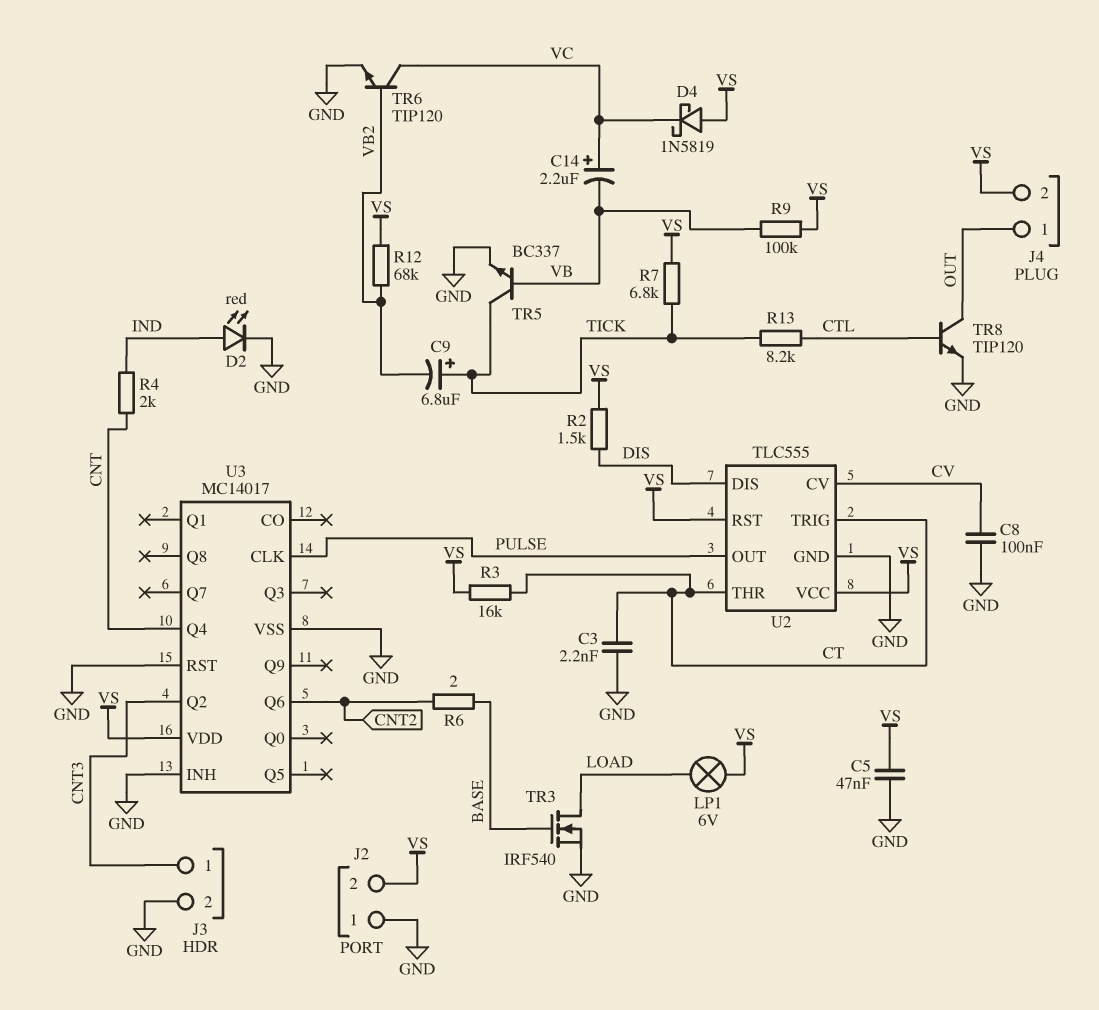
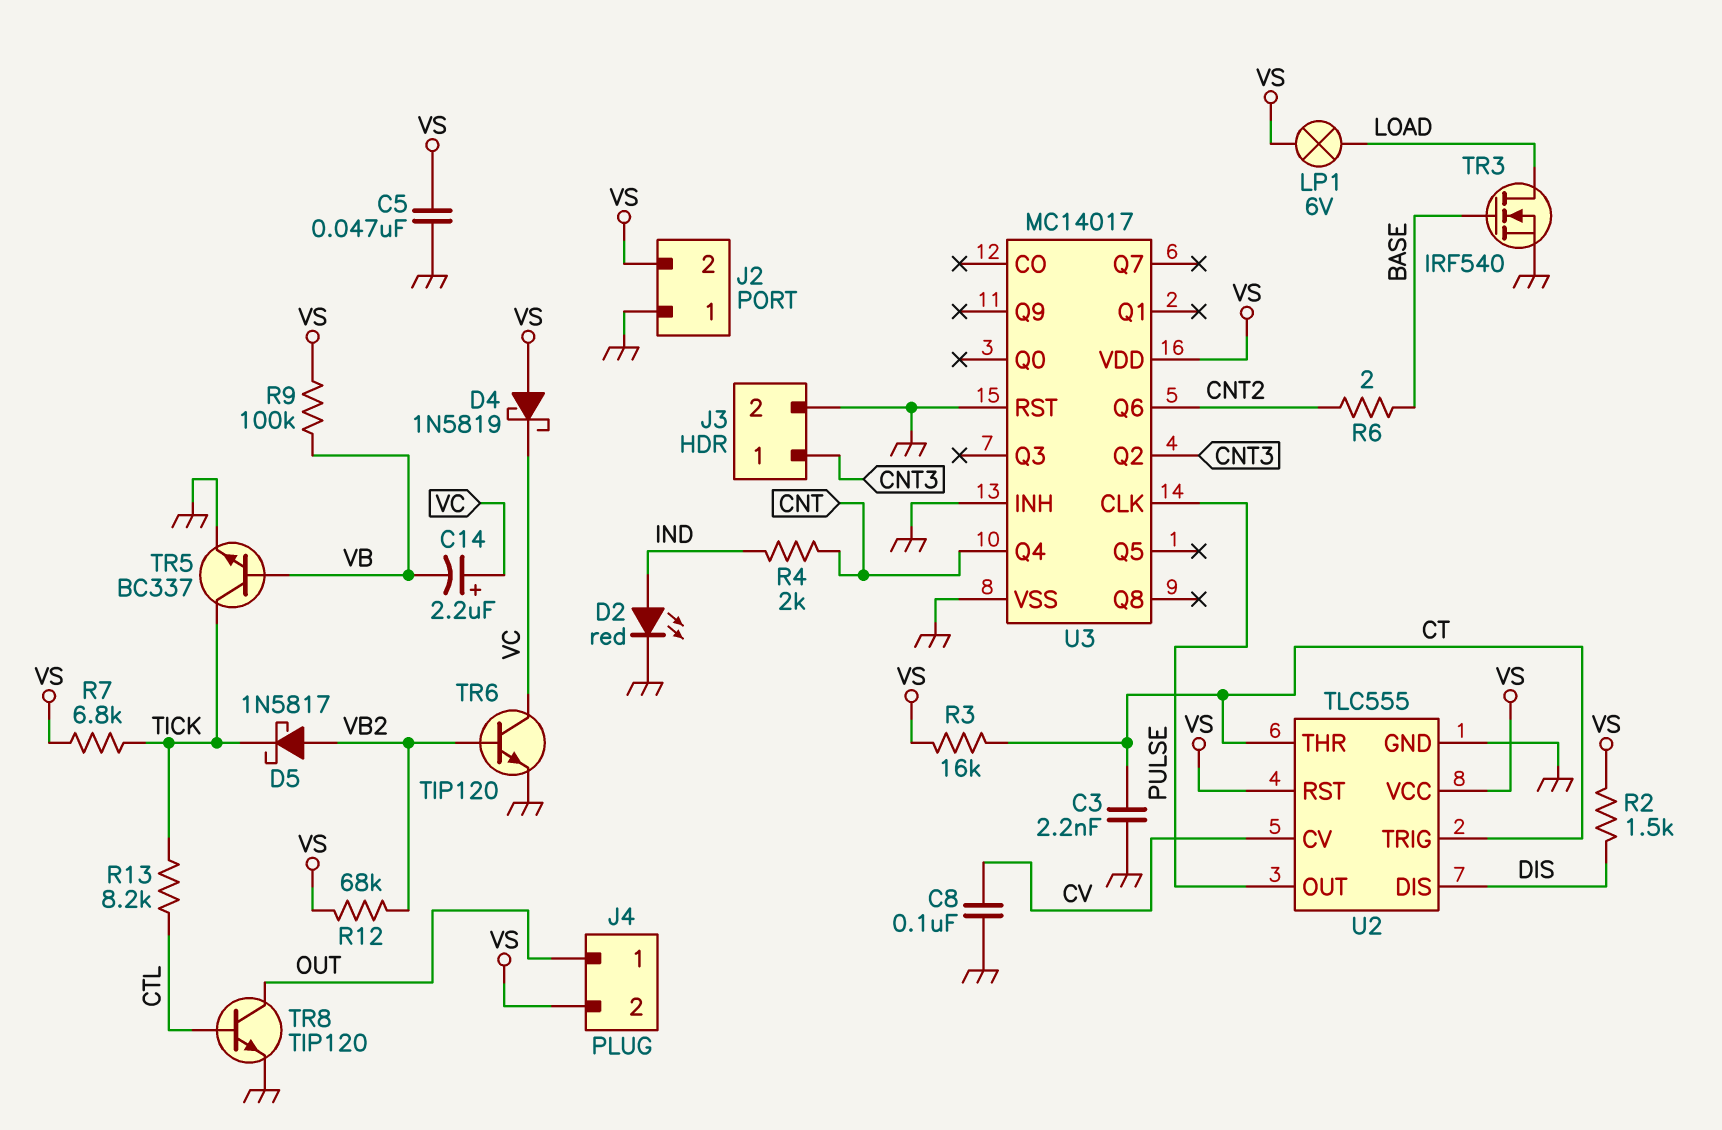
C9: 6.8uF (plus TICK, minus VB2) -> none
D5: none -> schottky 1N5817 (A VB2, K TICK)

